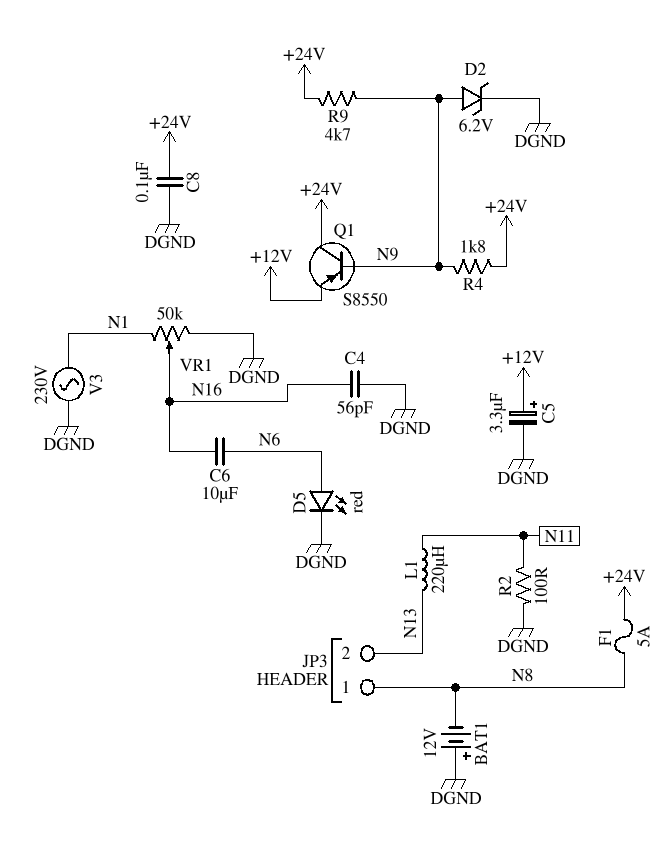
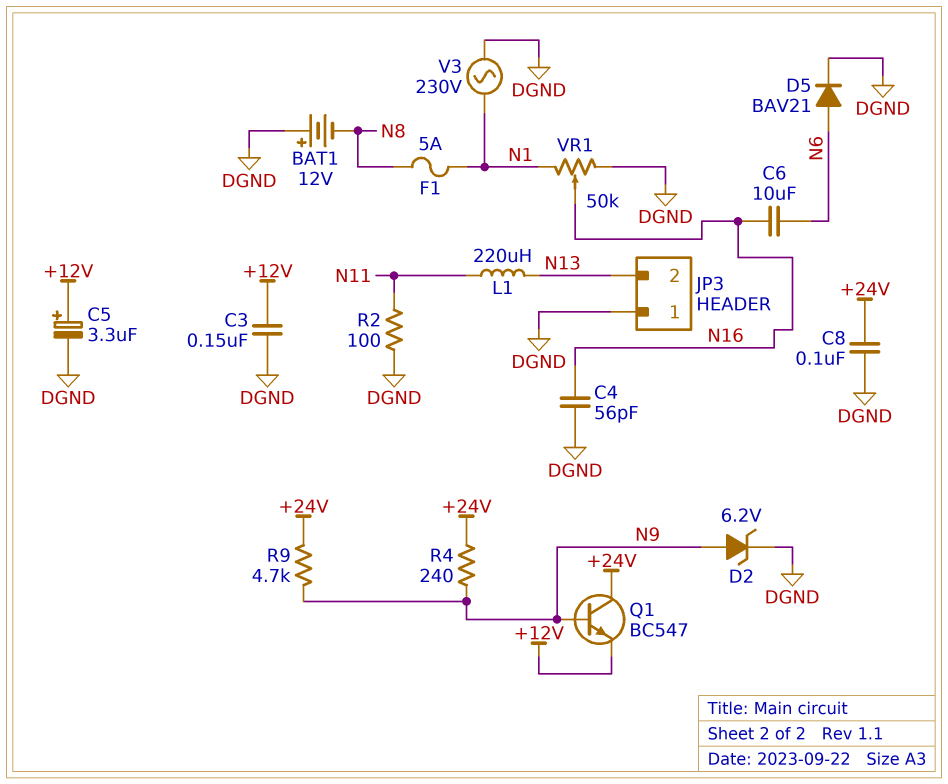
C3: none -> 150nF (+12V, DGND)
D5: LED red (A N6, K DGND) -> diode BAV21 (A N6, K DGND)
F1: 5A (+24V, N8) -> 5A (N1, N8)
JP3 pin 1: N8 -> DGND
Q1: PNP S8550 (B N9, C +24V, E +12V) -> NPN BC547 (B N9, C +24V, E +12V)
R4: 1.8k (+24V, N9) -> 240 (+24V, N9)

